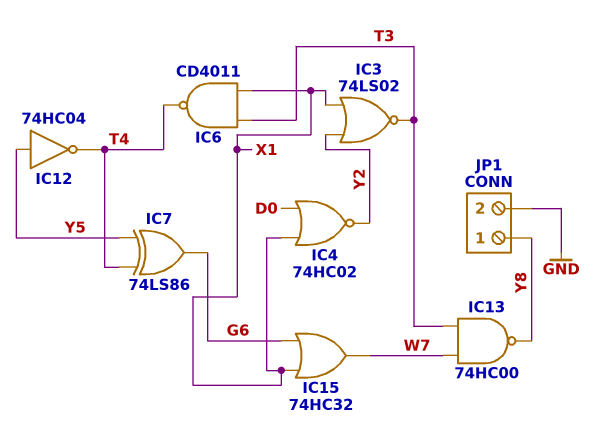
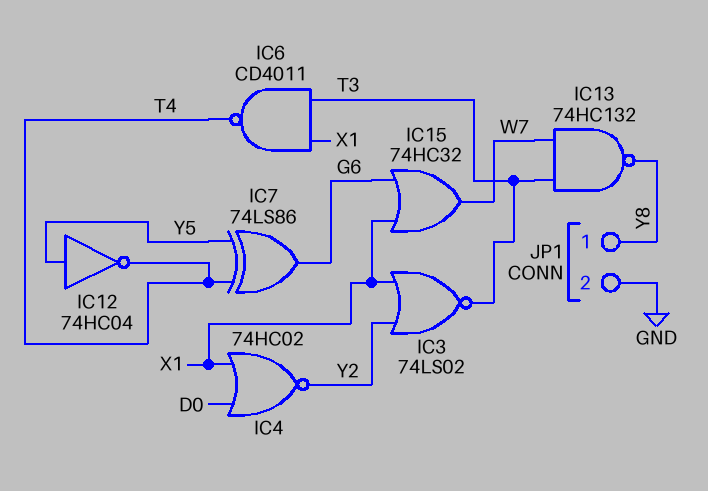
IC13: NAND 74HC00 (in T3, in W7, out Y8) -> NAND 74HC132 (in T3, in W7, out Y8)

